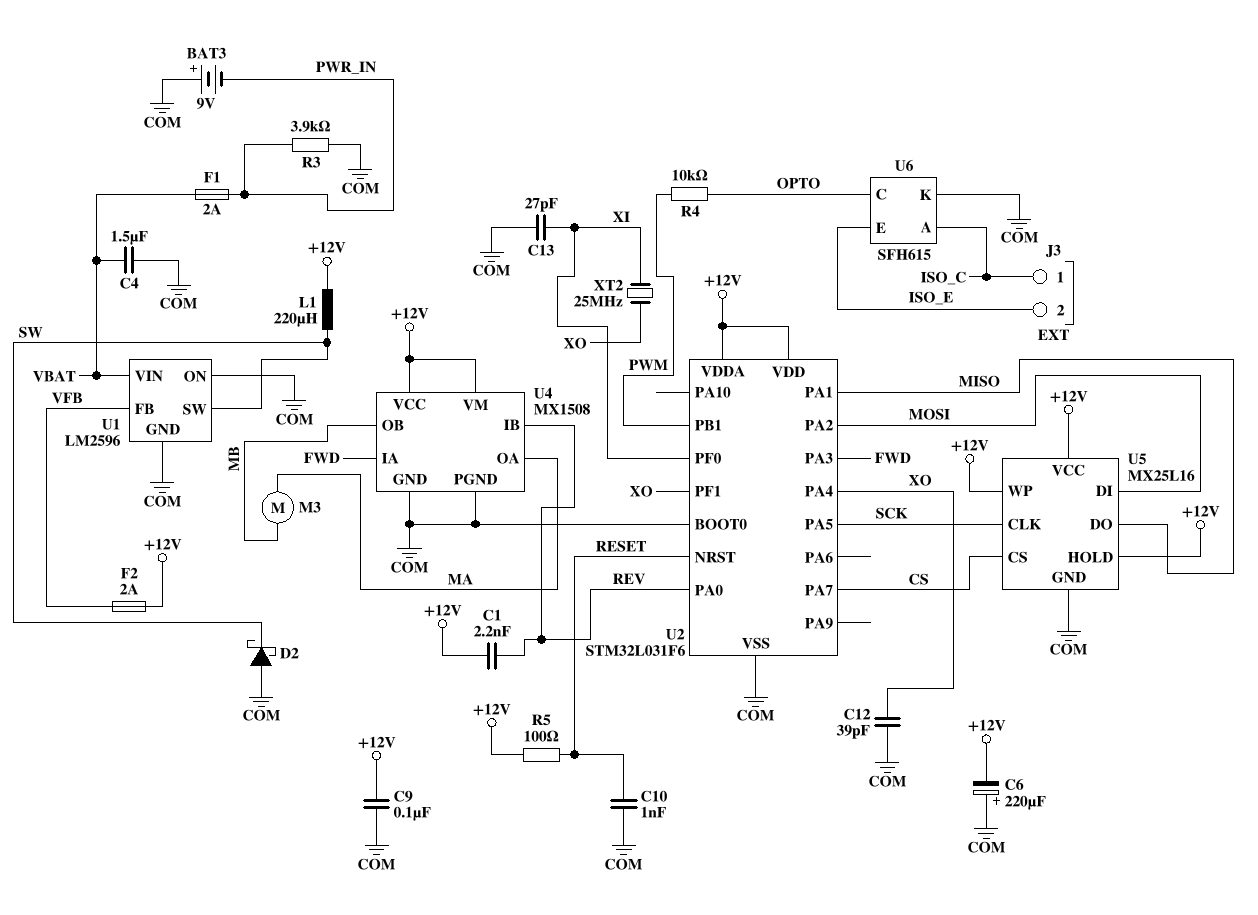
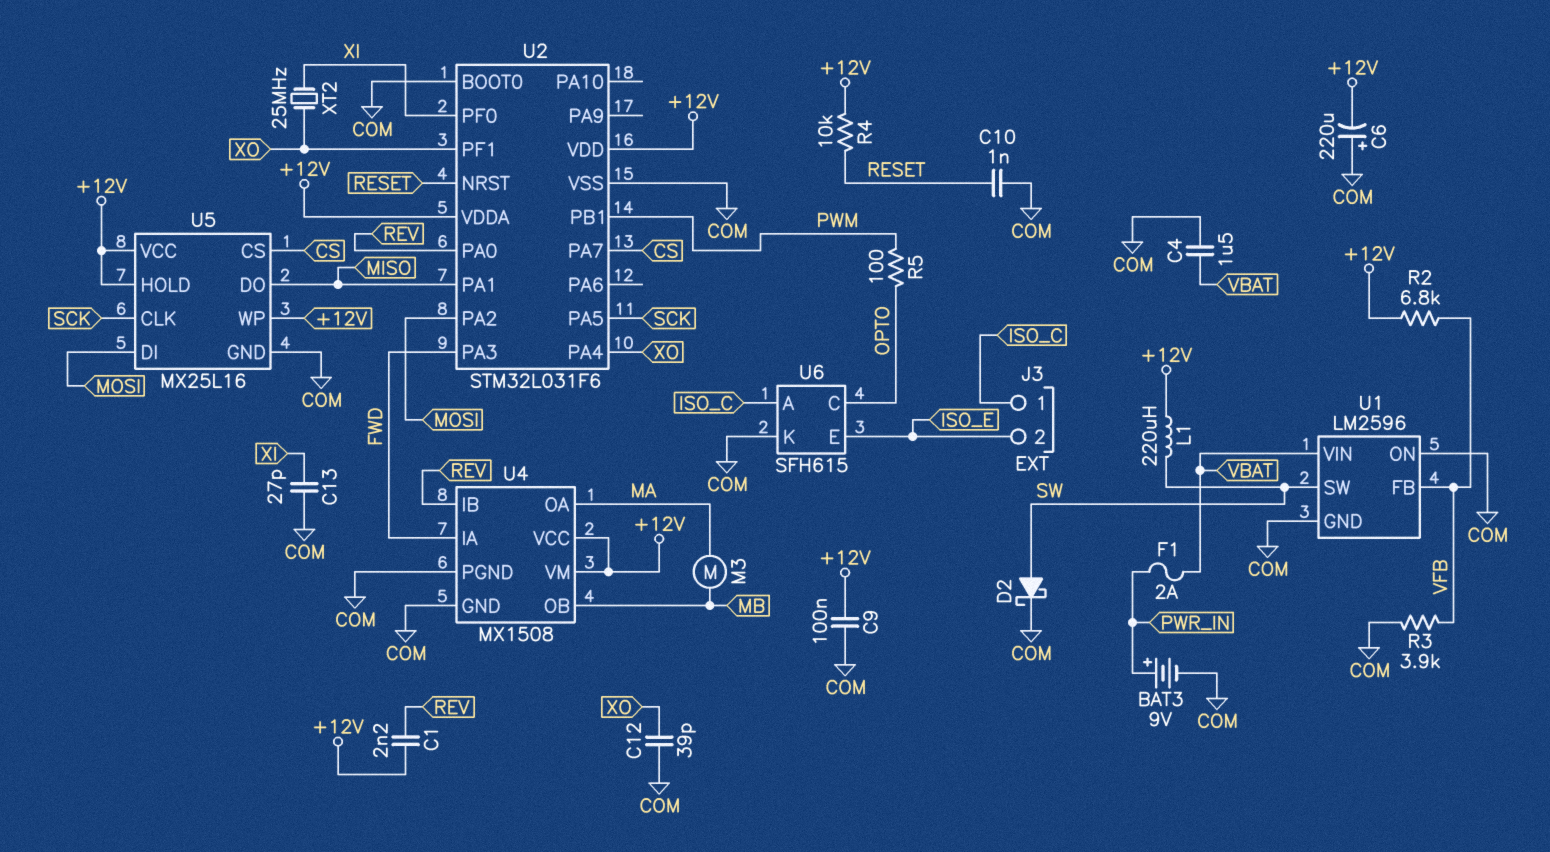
BAT3: 9V (plus COM, minus PWR_IN) -> 9V (plus PWR_IN, minus COM)
D2: schottky (A COM, K SW) -> schottky (A SW, K COM)
F2: 2A (+12V, VFB) -> none
R2: none -> 6.8k (+12V, VFB)
R3: 3.9k (COM, PWR_IN) -> 3.9k (COM, VFB)
R4: 10k (OPTO, PWM) -> 10k (+12V, RESET)
R5: 100 (+12V, RESET) -> 100 (OPTO, PWM)

